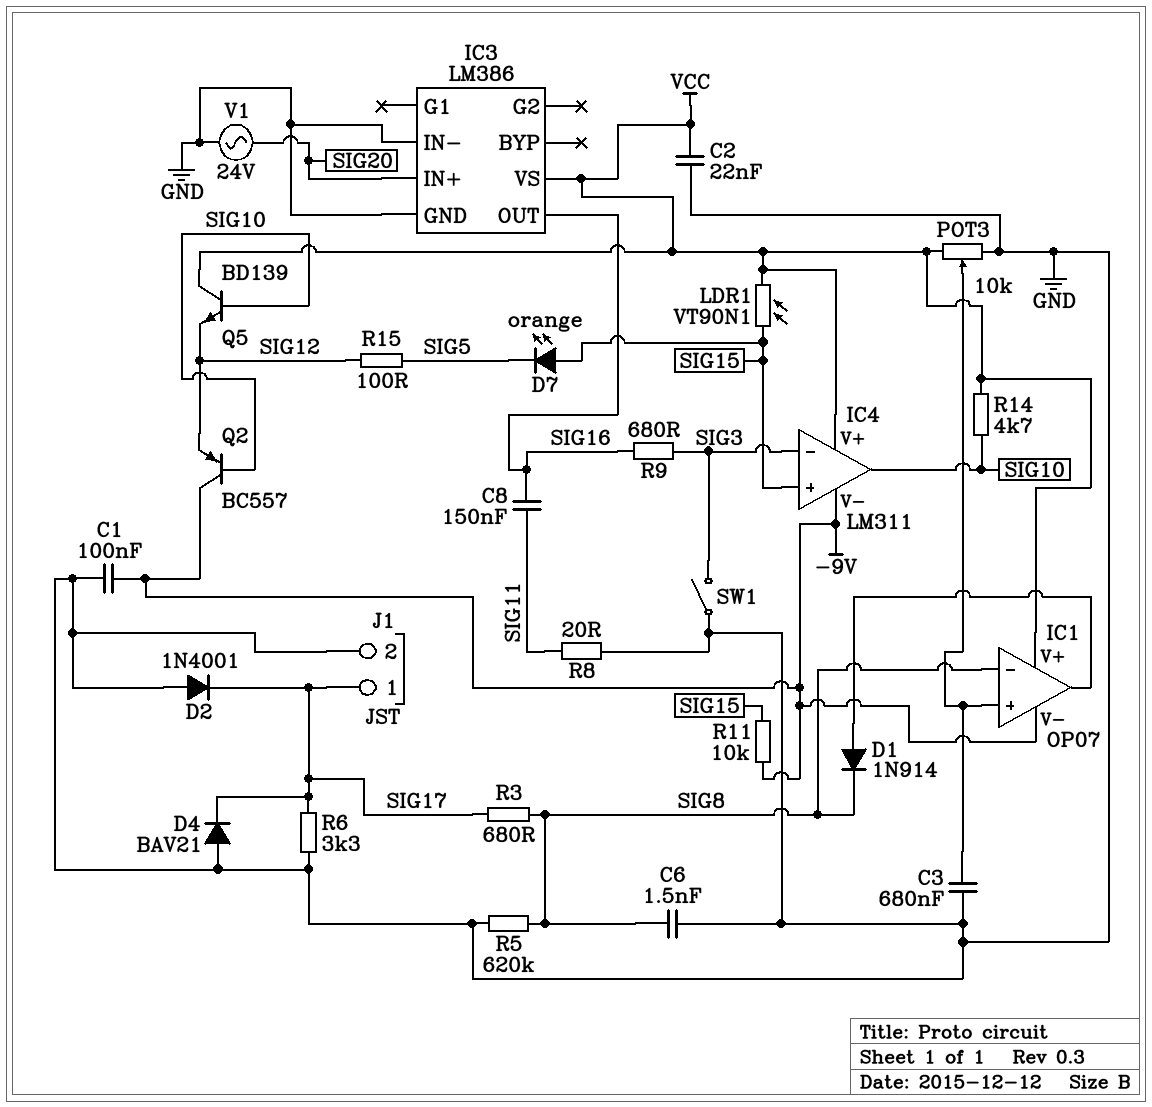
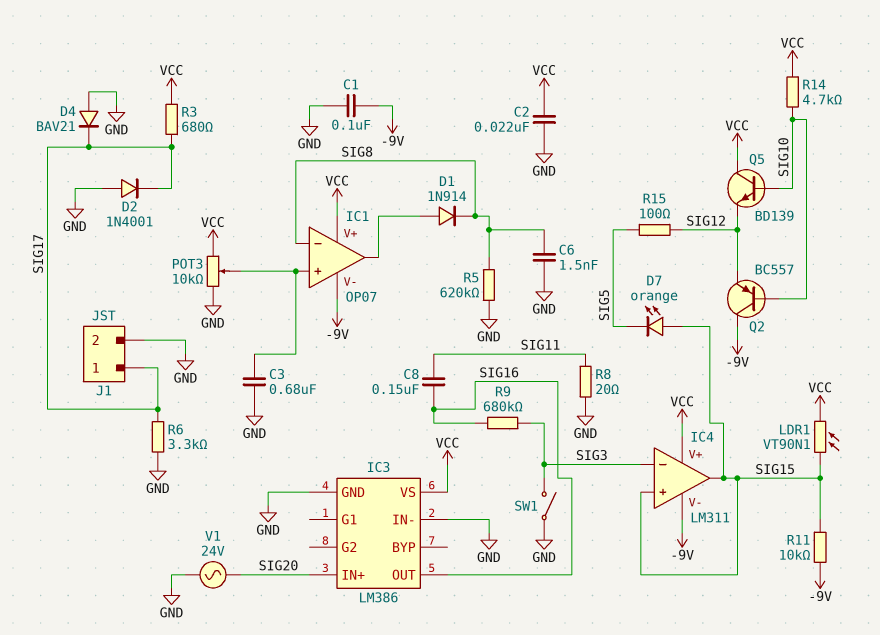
IC4 pin out: SIG10 -> SIG15
R3: 680 (SIG8, SIG17) -> 680 (SIG17, VCC)
R9: 680 (SIG3, SIG16) -> 680k (SIG3, SIG16)

